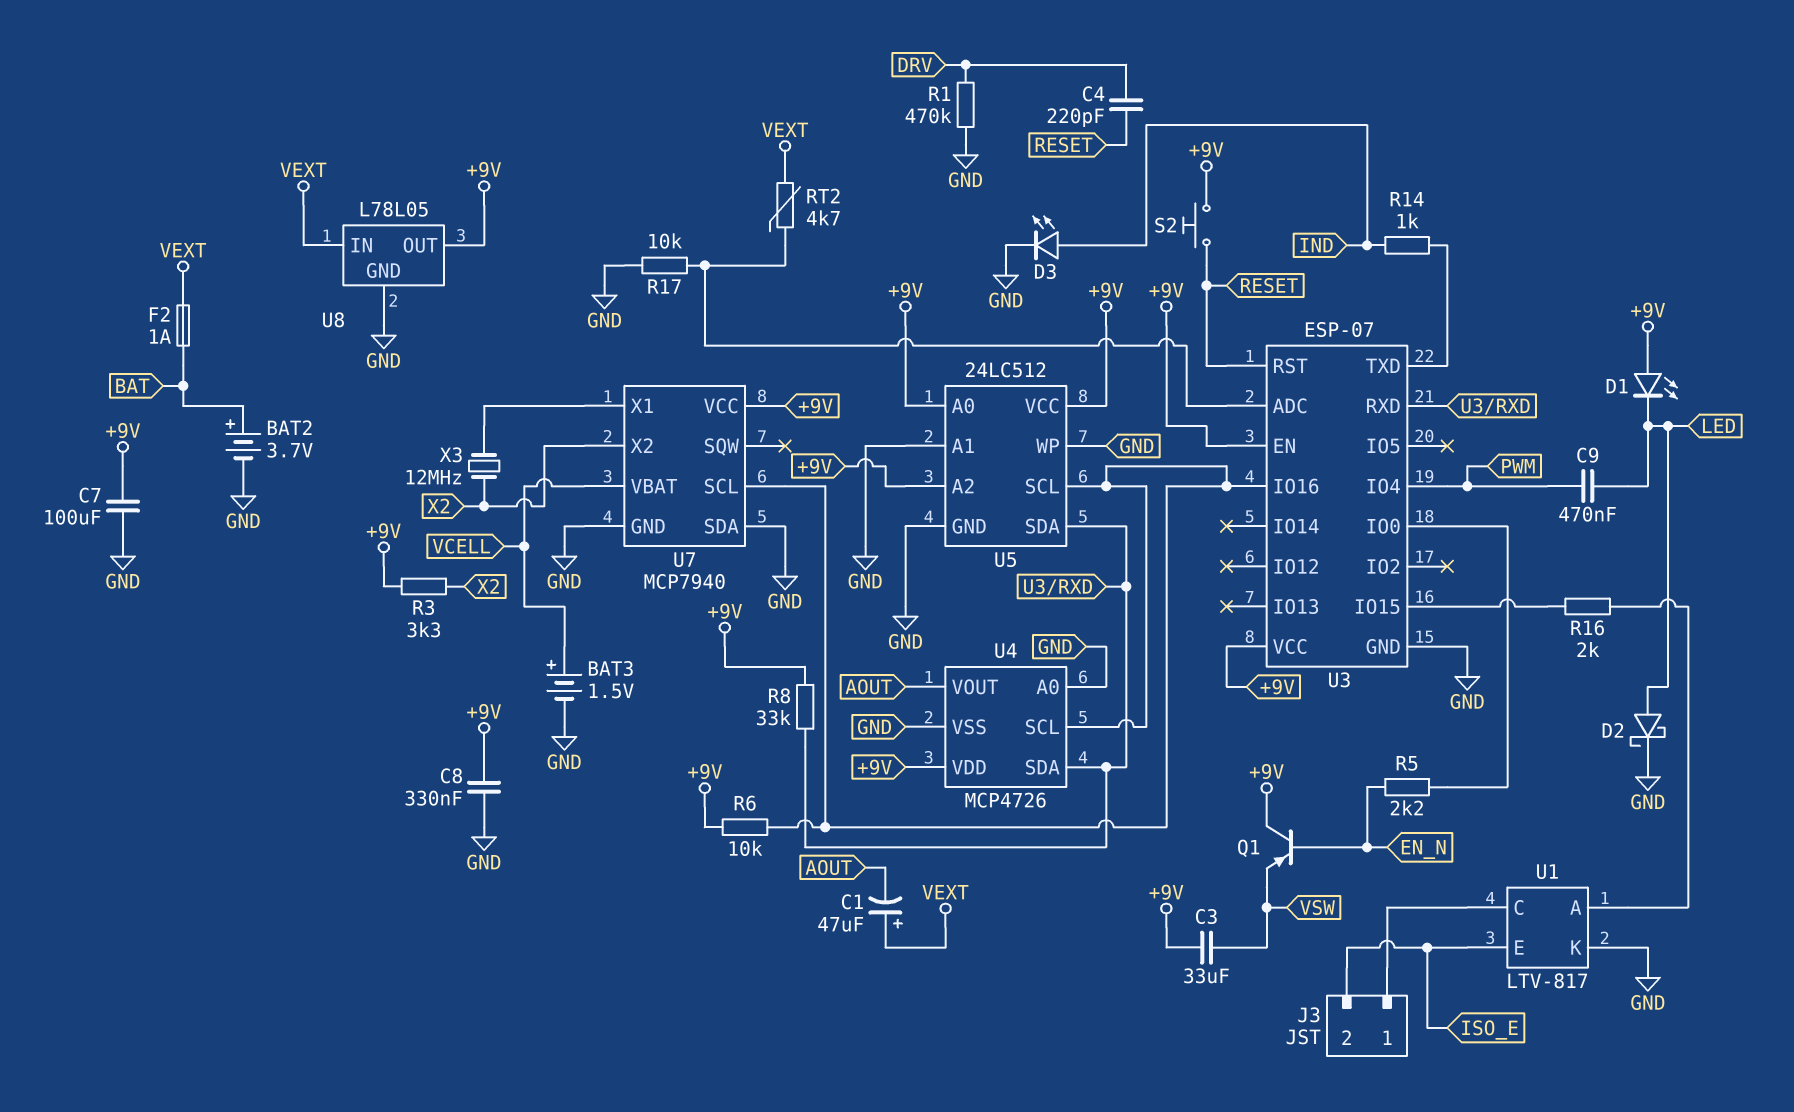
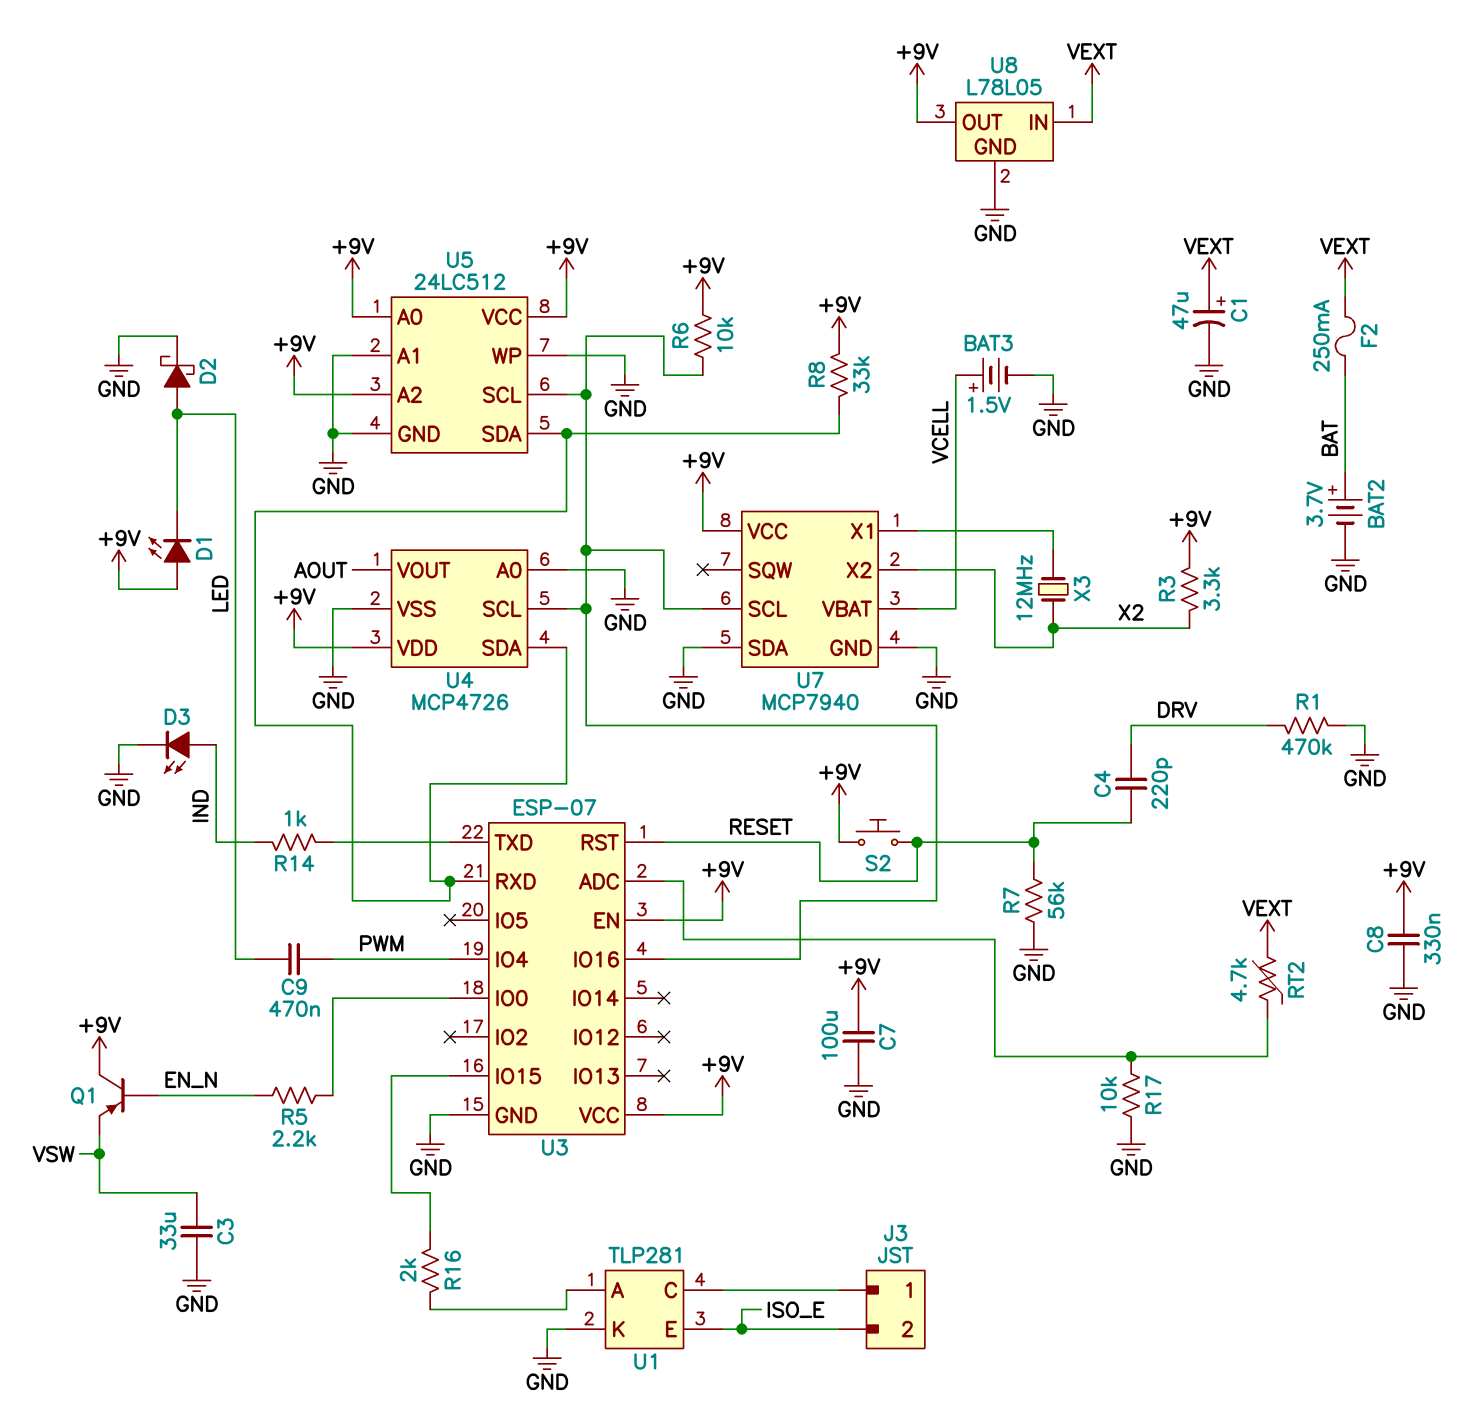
C1: 47uF (plus VEXT, minus AOUT) -> 47uF (plus VEXT, minus GND)
C3: 33uF (+9V, VSW) -> 33uF (GND, VSW)
F2: 1A (BAT, VEXT) -> 250mA (BAT, VEXT)
R7: none -> 56k (GND, RESET)
U1: LTV-817 -> TLP281

